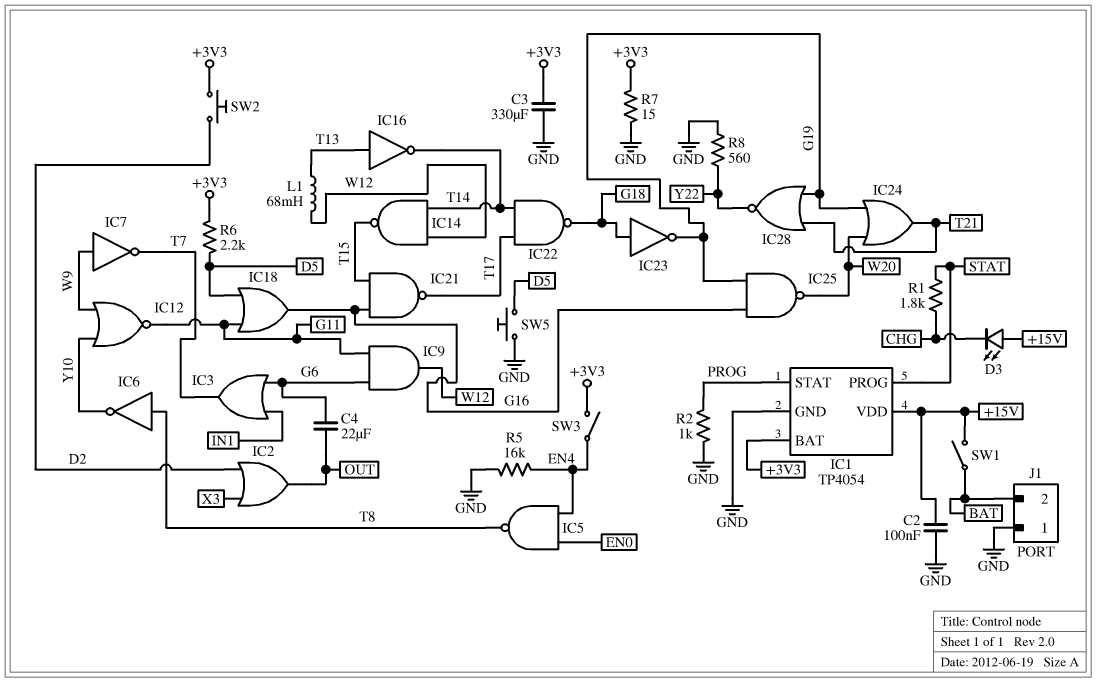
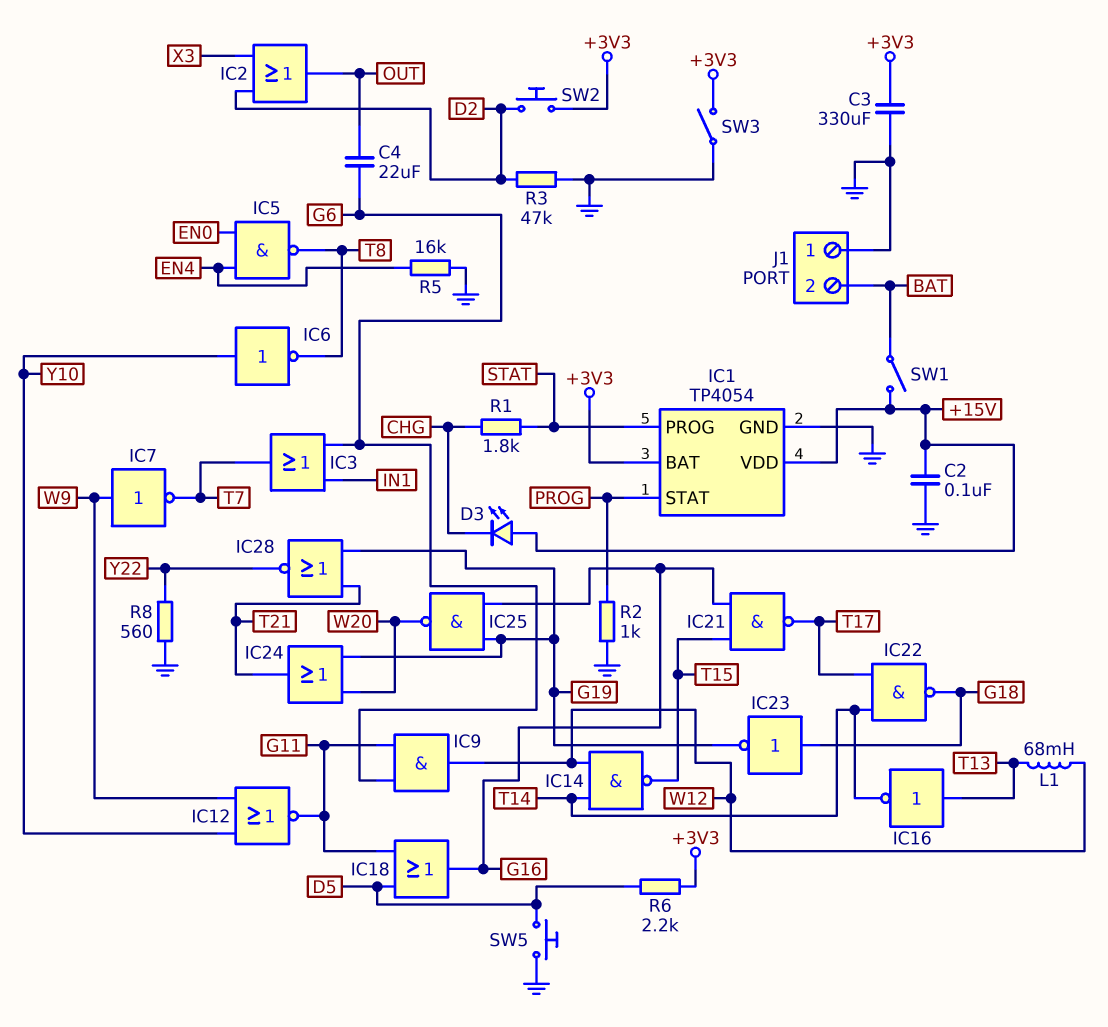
IC6: NOT (in T8, out Y10) -> NOT (in Y10, out T8)
R3: none -> 47k (D2, GND)
R7: 15 (+3V3, GND) -> none
SW3: switch (+3V3, EN4) -> switch (+3V3, GND)

